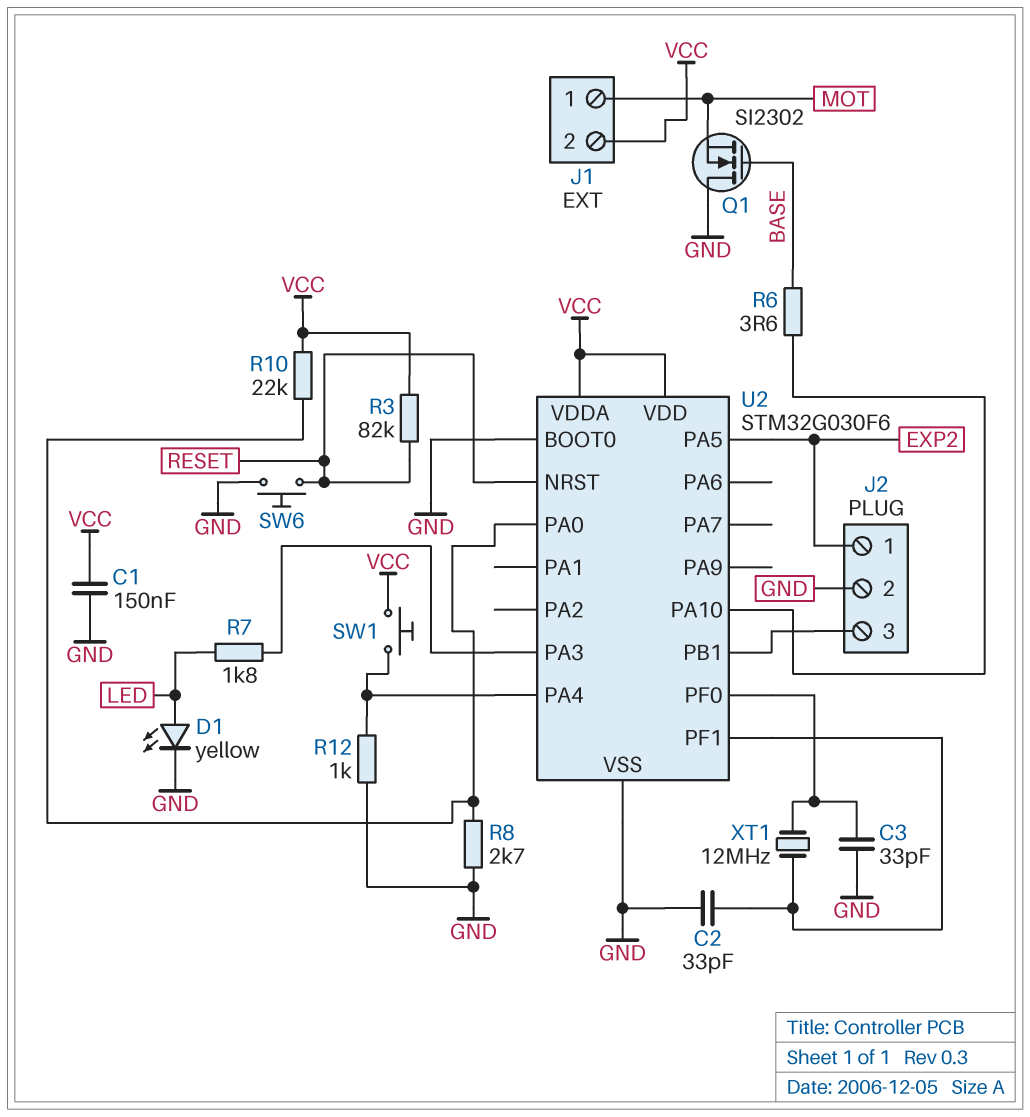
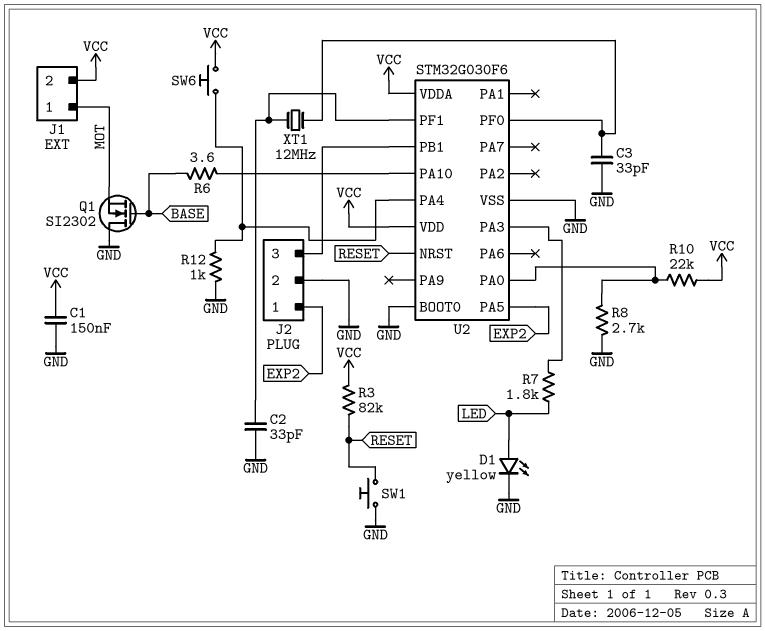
SW1: button (U2/PA4, VCC) -> button (GND, RESET)
SW6: button (GND, RESET) -> button (U2/PA4, VCC)

